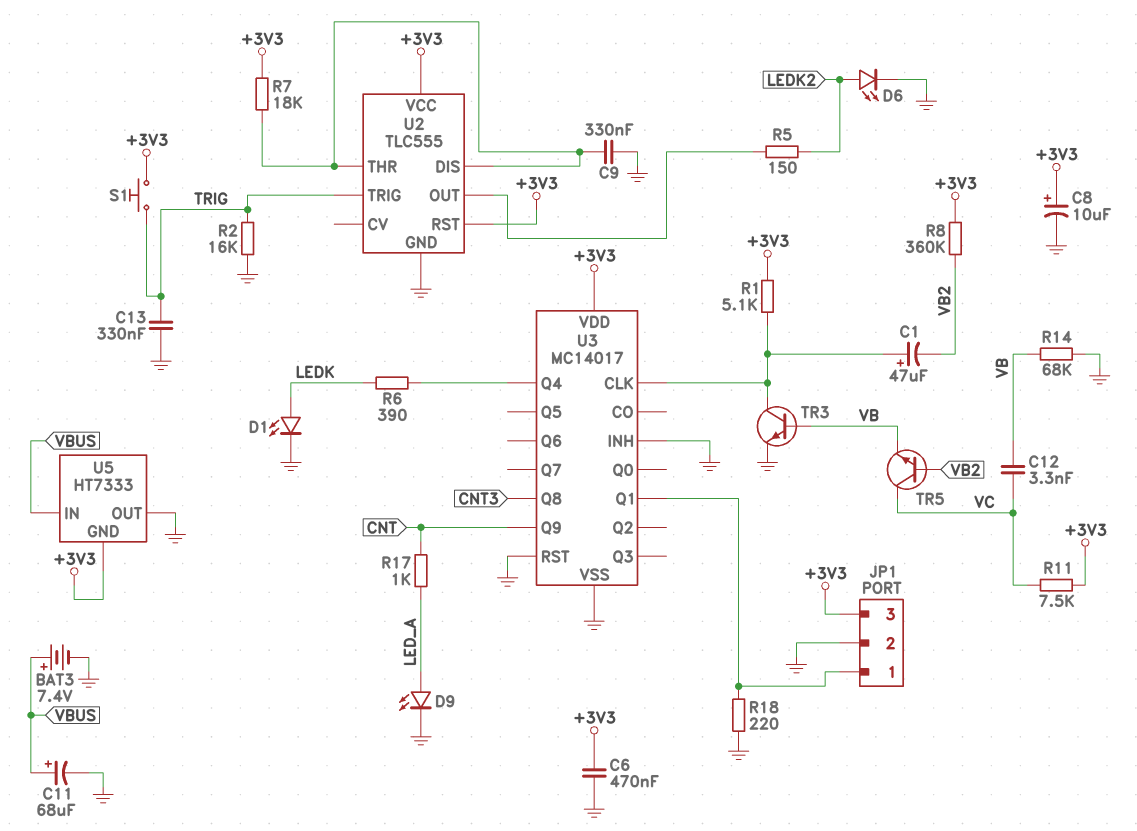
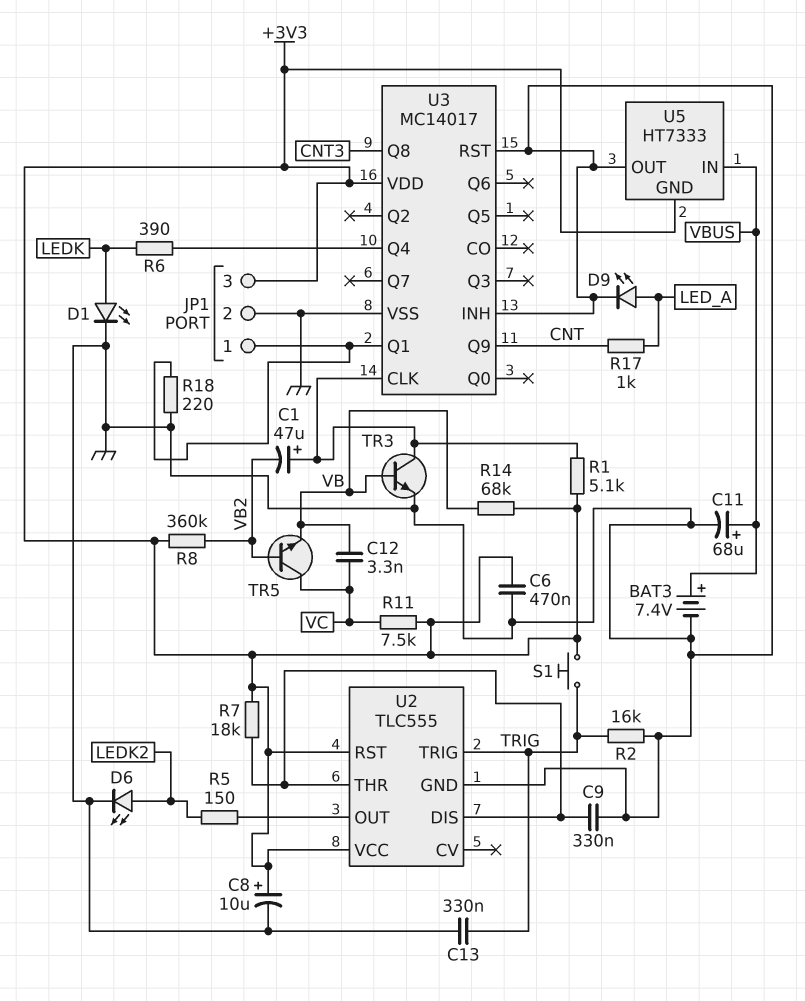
R14: 68k (GND, VB) -> 68k (+3V3, VB)

